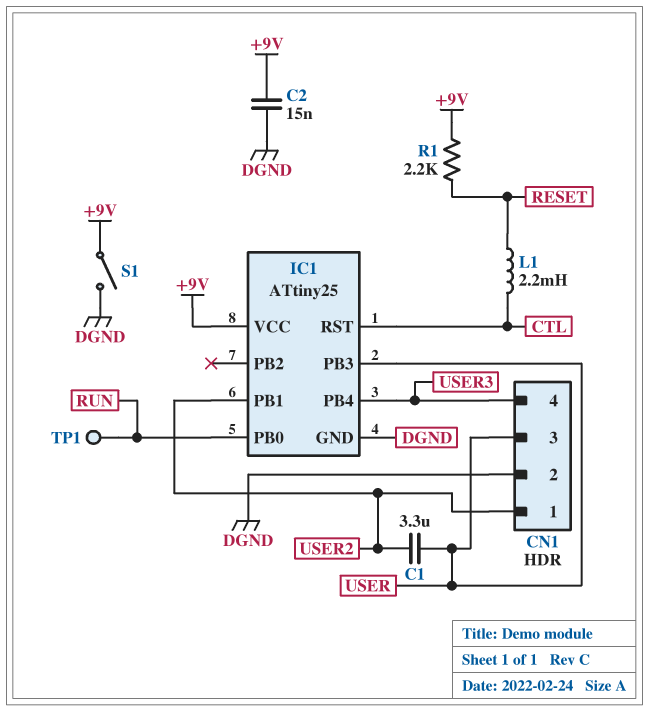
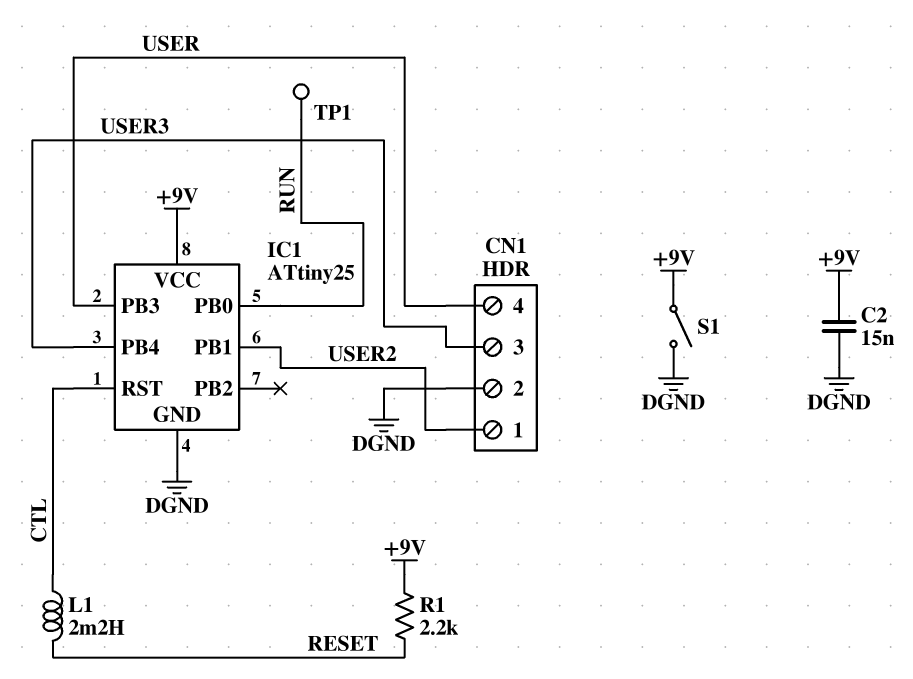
C1: 3.3uF (USER, USER2) -> none
CN1 pin 3: USER -> USER3
CN1 pin 4: USER3 -> USER

